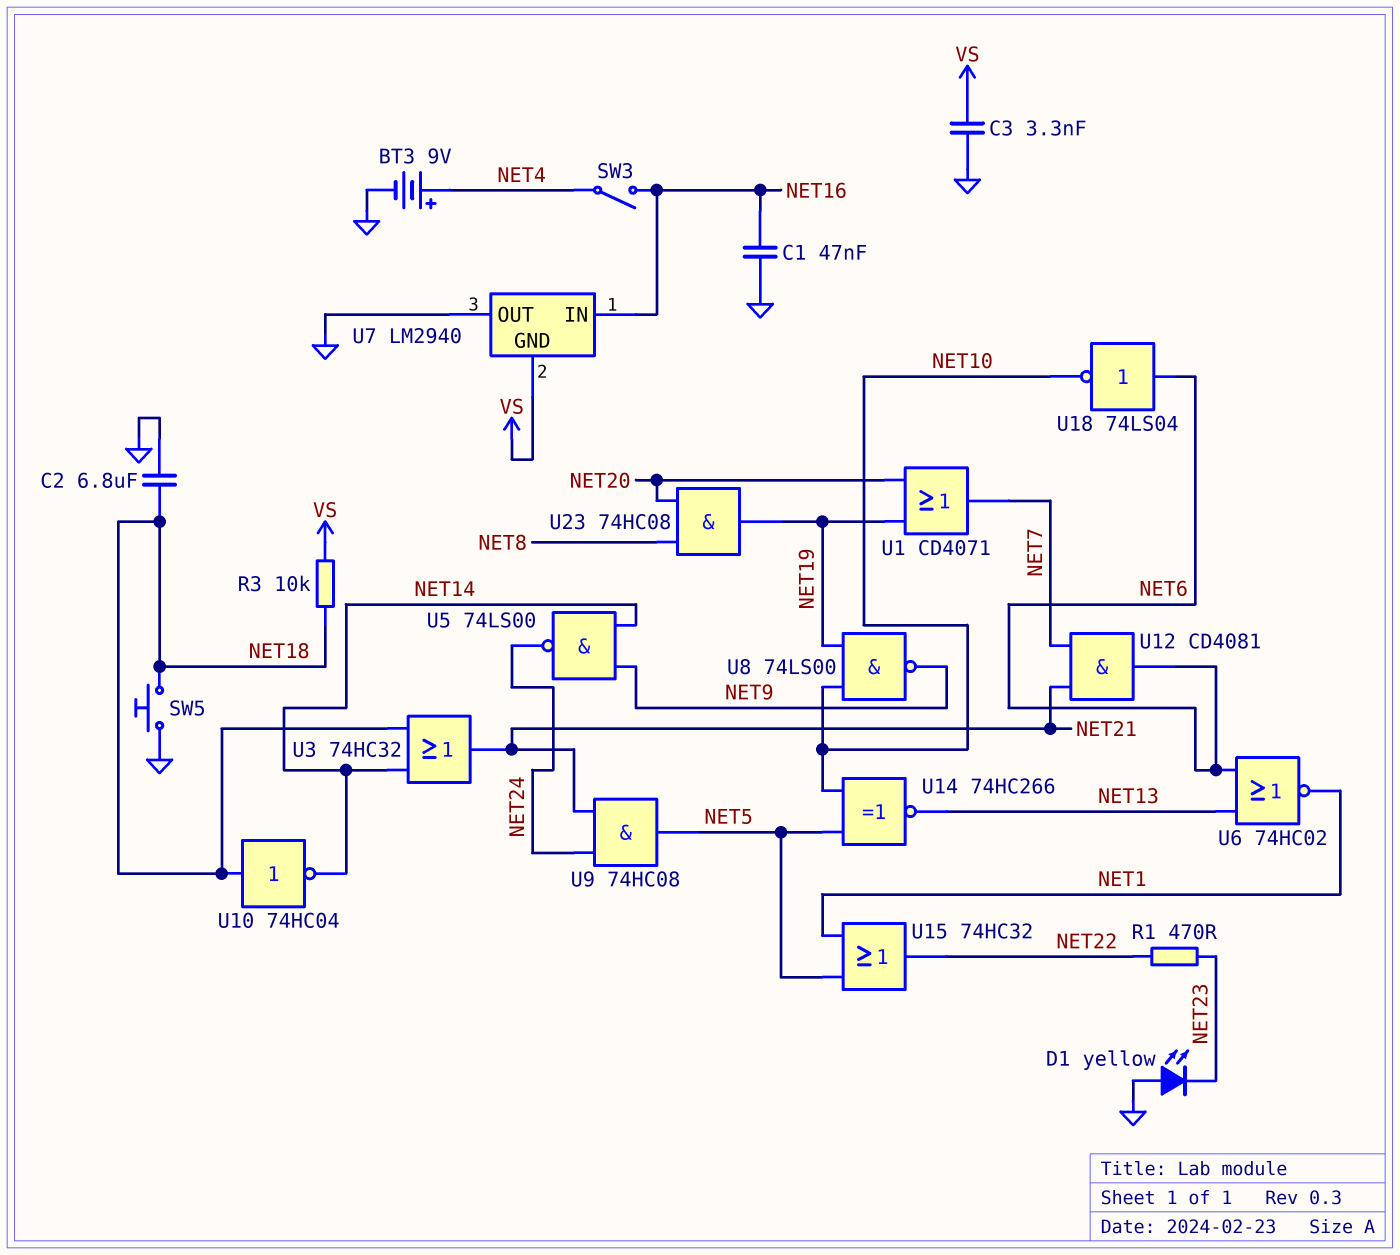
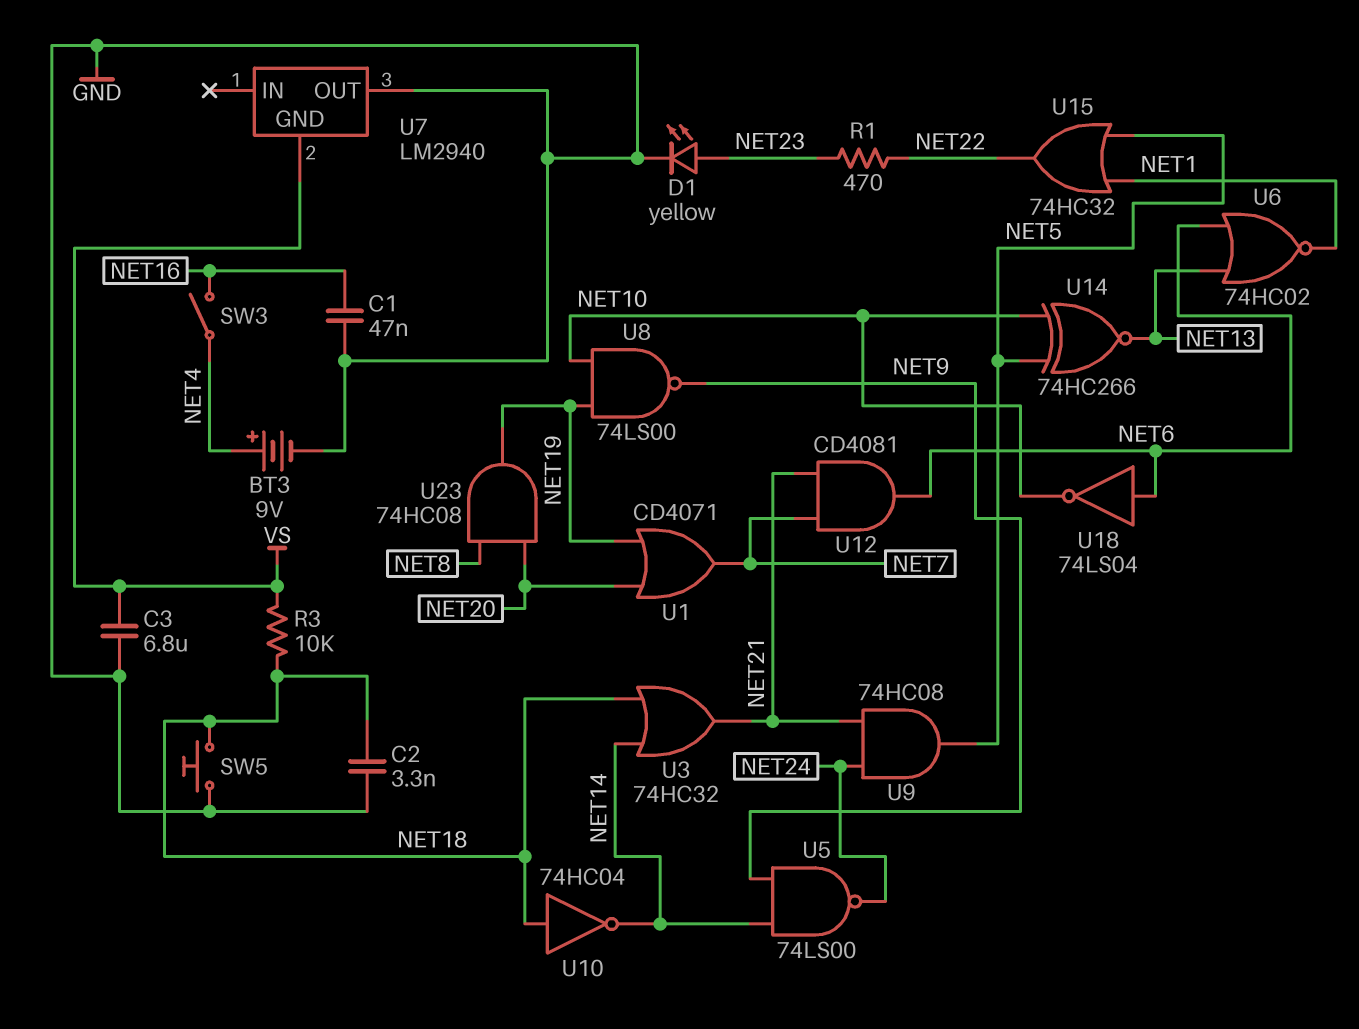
C2: 6.8uF (GND, NET18) -> 3.3nF (GND, NET18)
C3: 3.3nF (GND, VS) -> 6.8uF (GND, VS)
D1: LED yellow (A GND, K NET23) -> LED yellow (A NET23, K GND)
U7 pin IN: NET16 -> none

